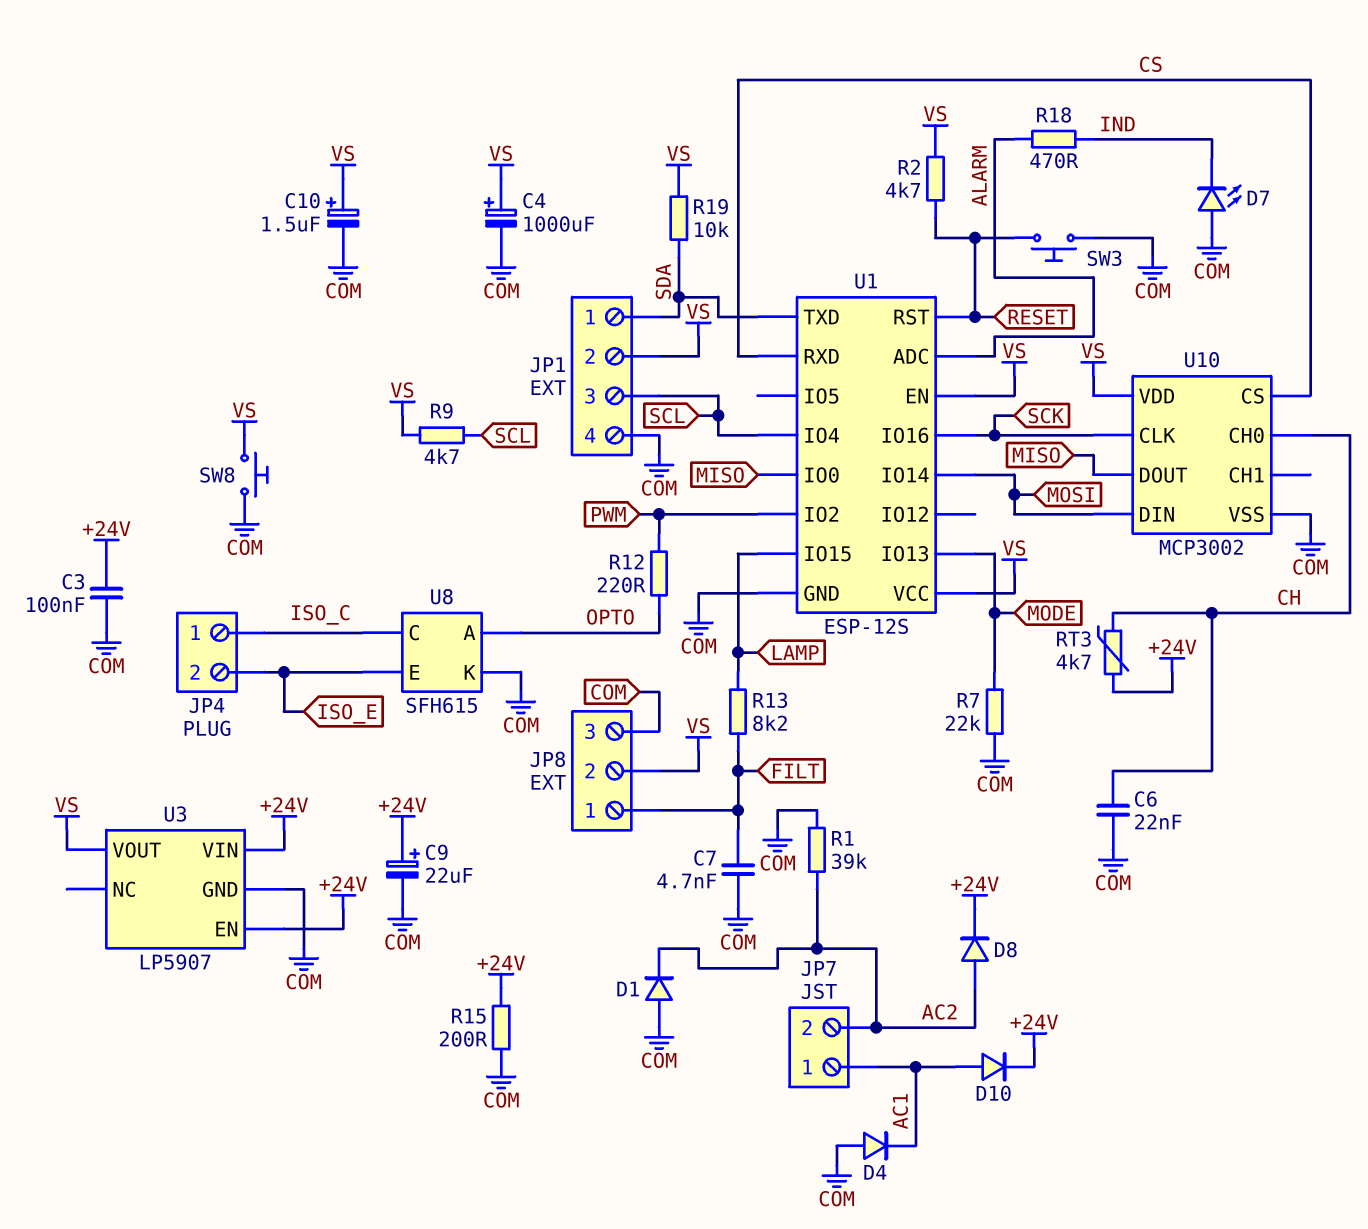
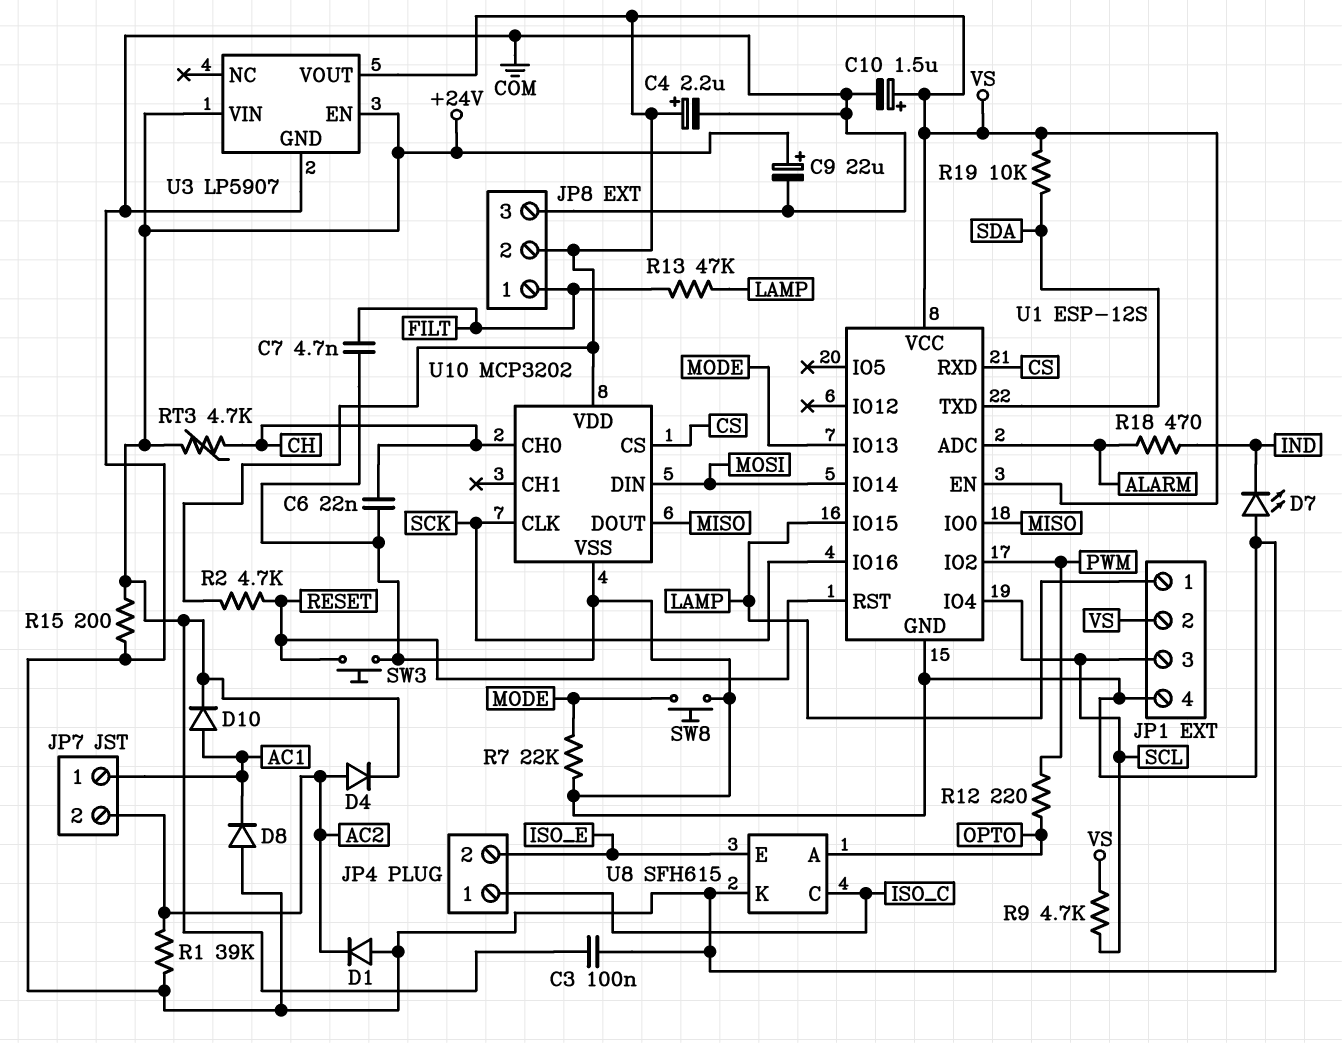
C4: 1000uF (plus VS, minus COM) -> 2.2uF (plus VS, minus COM)
D4: diode (A COM, K AC1) -> diode (A AC2, K +24V)
D8: diode (A AC2, K +24V) -> diode (A COM, K AC1)
JP1 pin 1: SDA -> LAMP
R13: 8.2k (FILT, LAMP) -> 47k (FILT, LAMP)
SW8: button (COM, VS) -> button (COM, MODE)
U10: MCP3002 -> MCP3202

